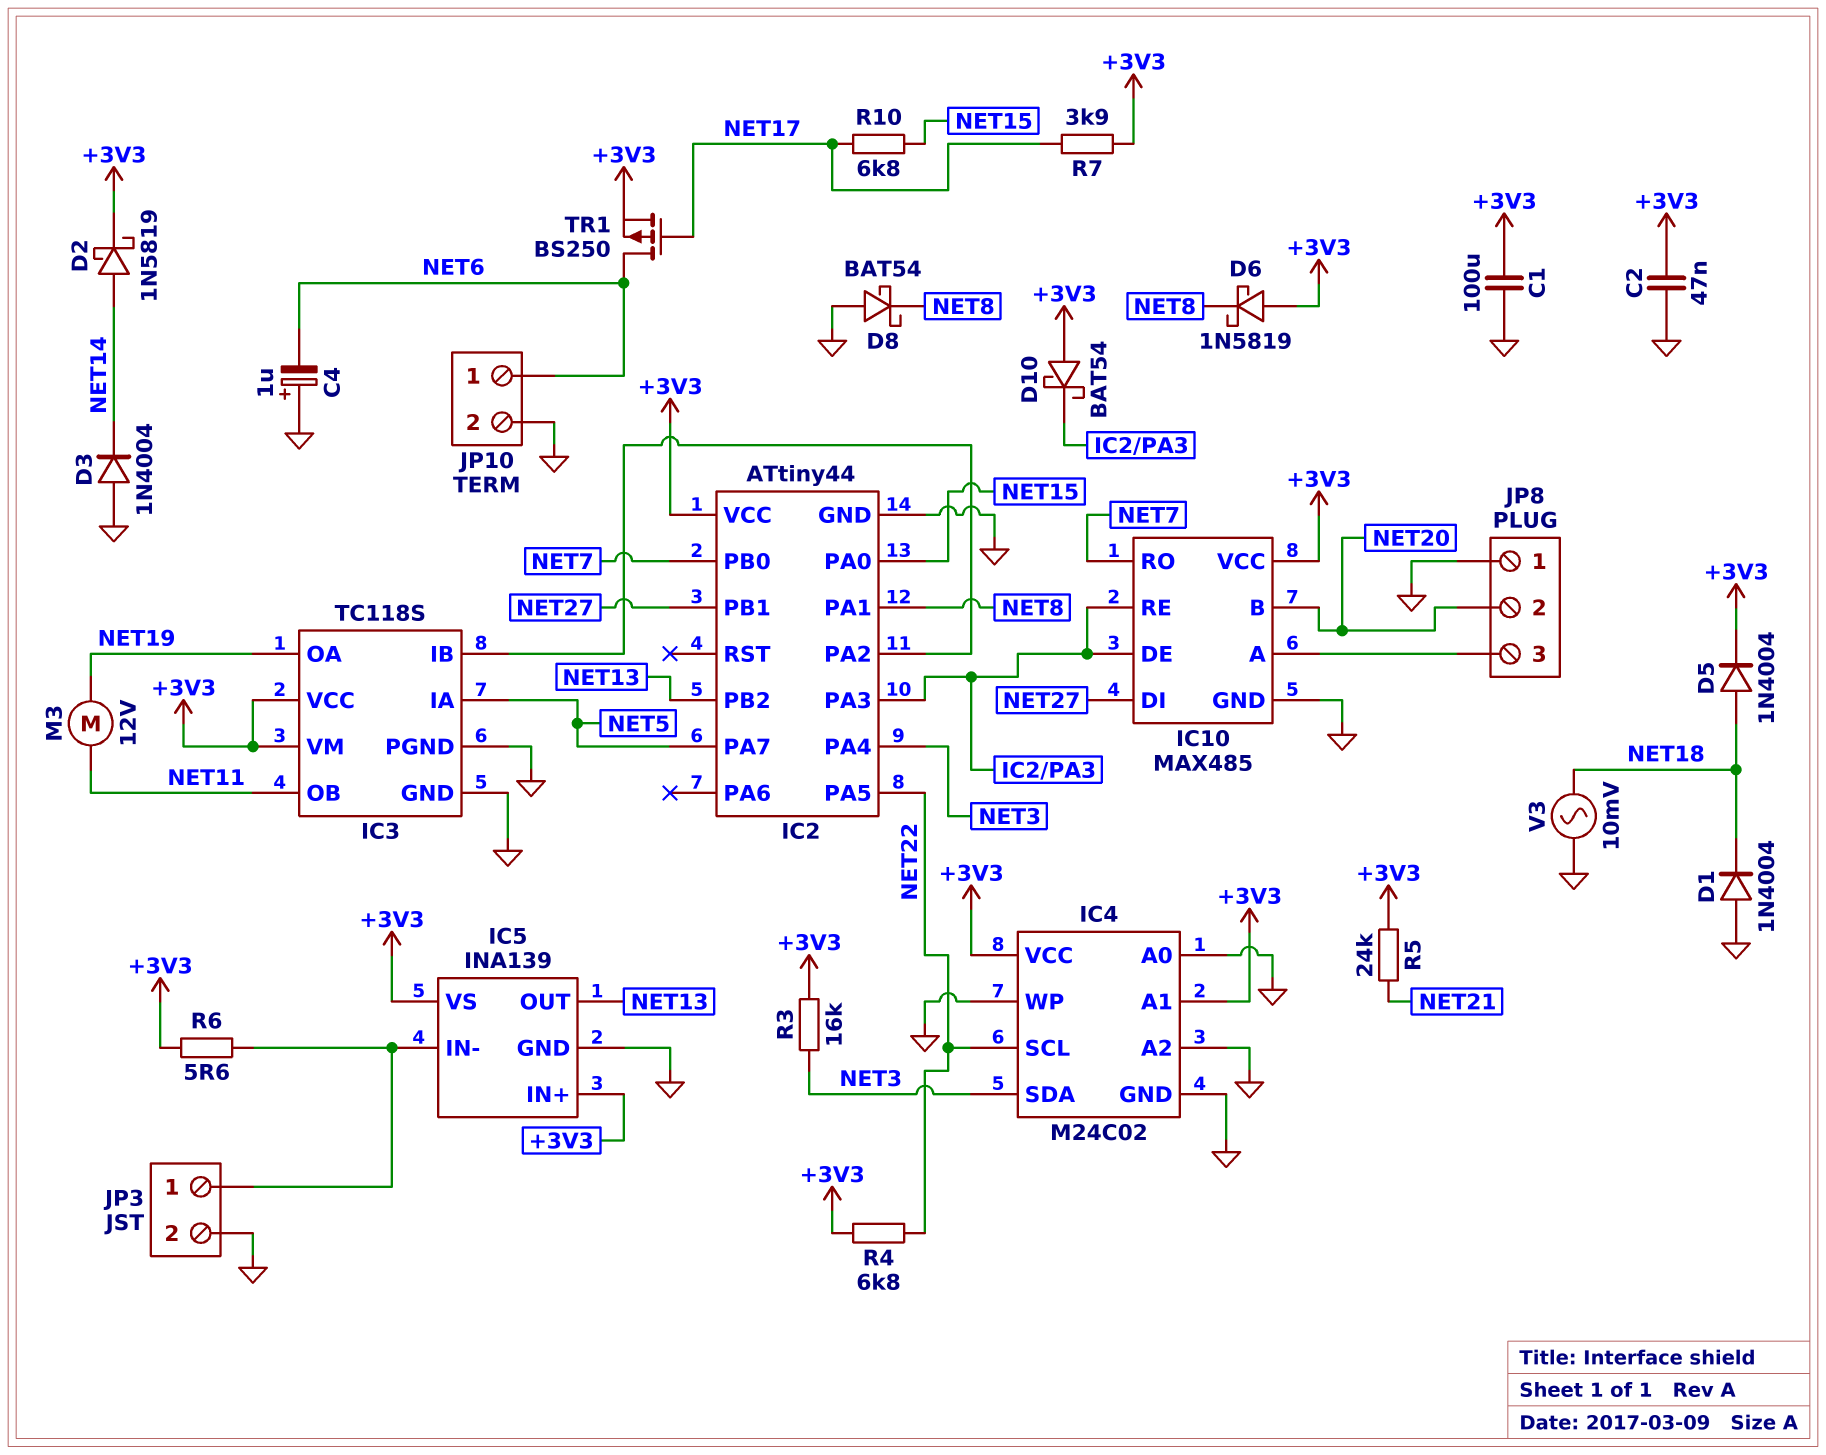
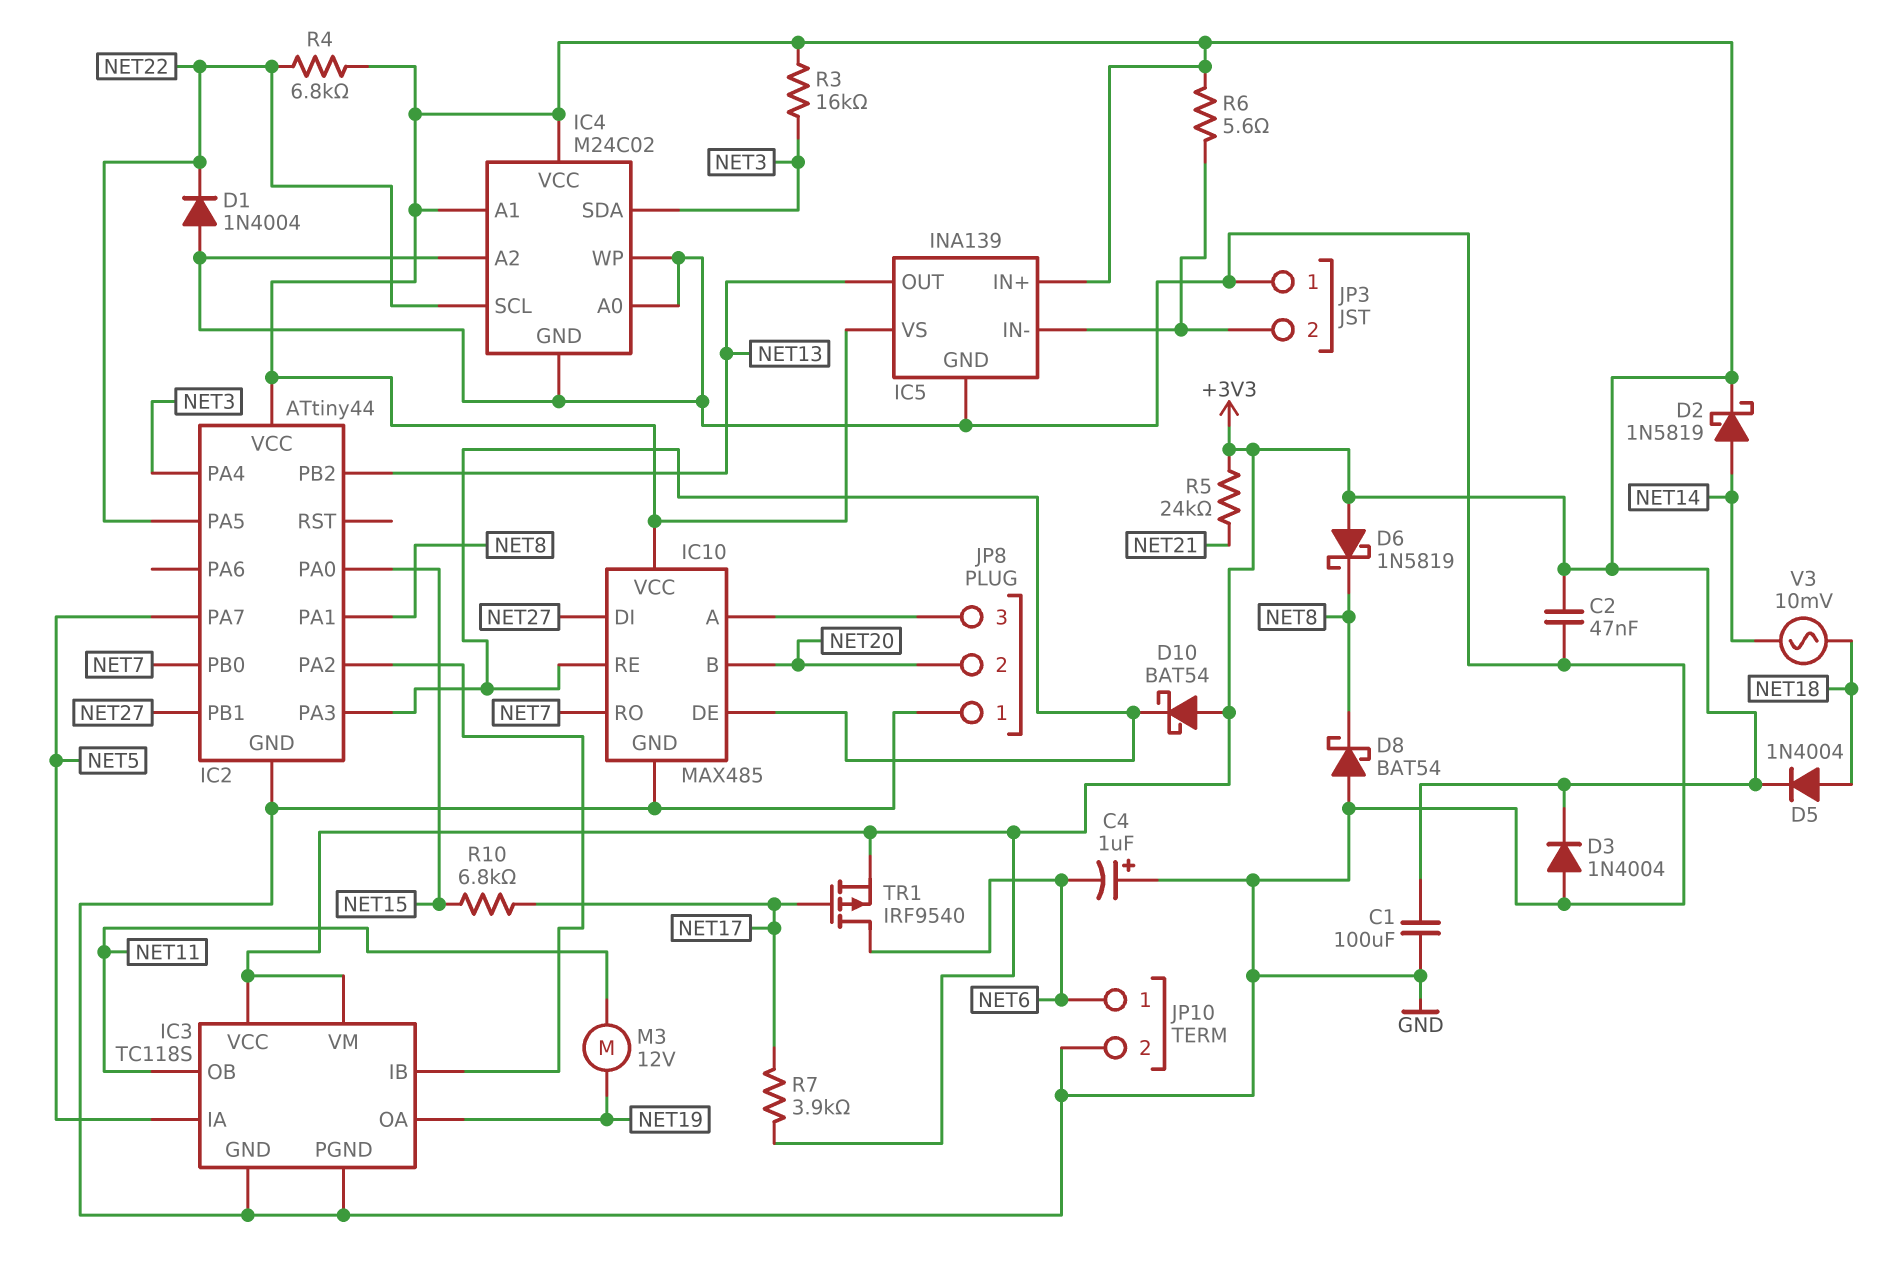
D1: diode 1N4004 (A GND, K NET18) -> diode 1N4004 (A GND, K NET22)
D3: diode 1N4004 (A GND, K NET14) -> diode 1N4004 (A GND, K +3V3)
JP3 pin 1: IC5/IN- -> GND
JP3 pin 2: GND -> IC5/IN-
TR1: PMOS BS250 (G NET17, D NET6, S +3V3) -> PMOS IRF9540 (G NET17, D NET6, S +3V3)
V3: AC 10mV (GND, NET18) -> AC 10mV (NET14, NET18)

